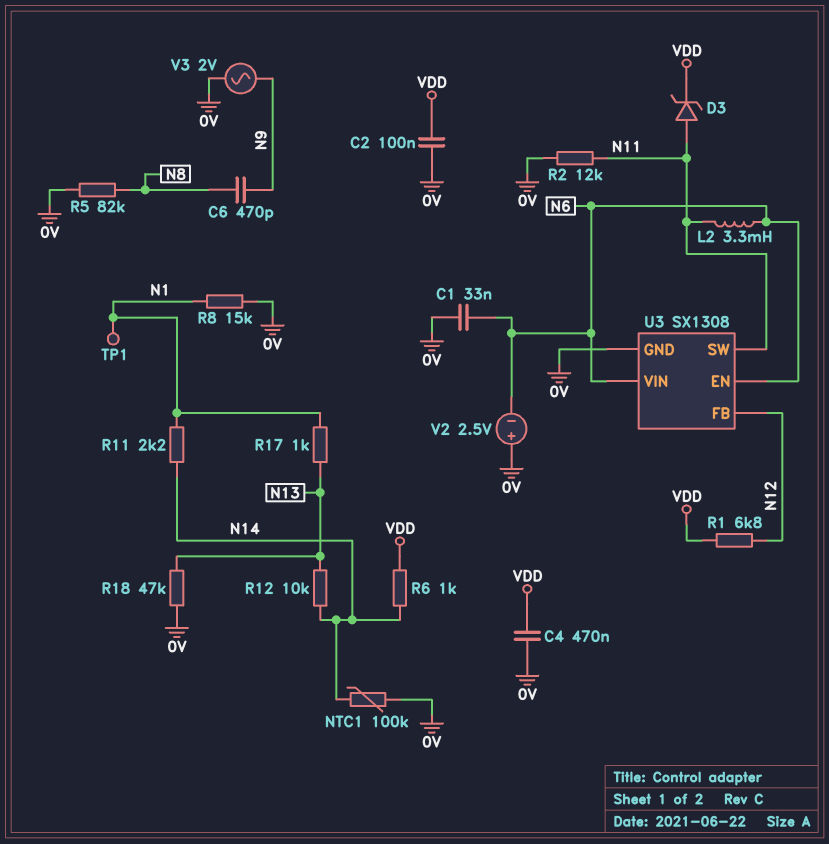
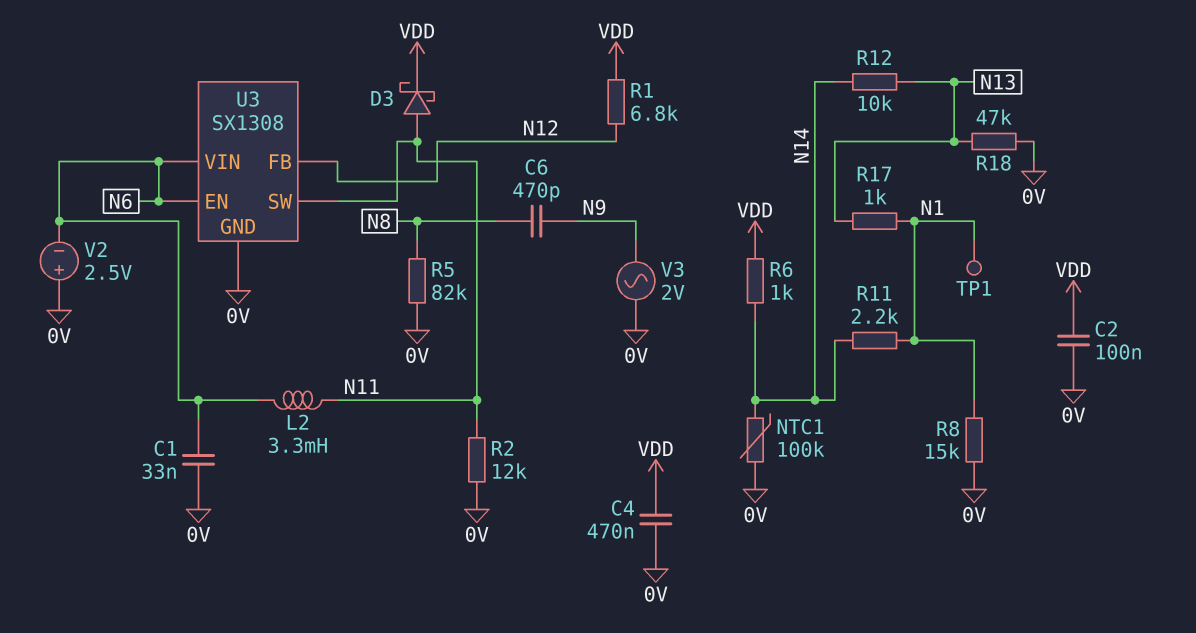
D3: zener (A N11, K VDD) -> schottky (A N11, K VDD)

